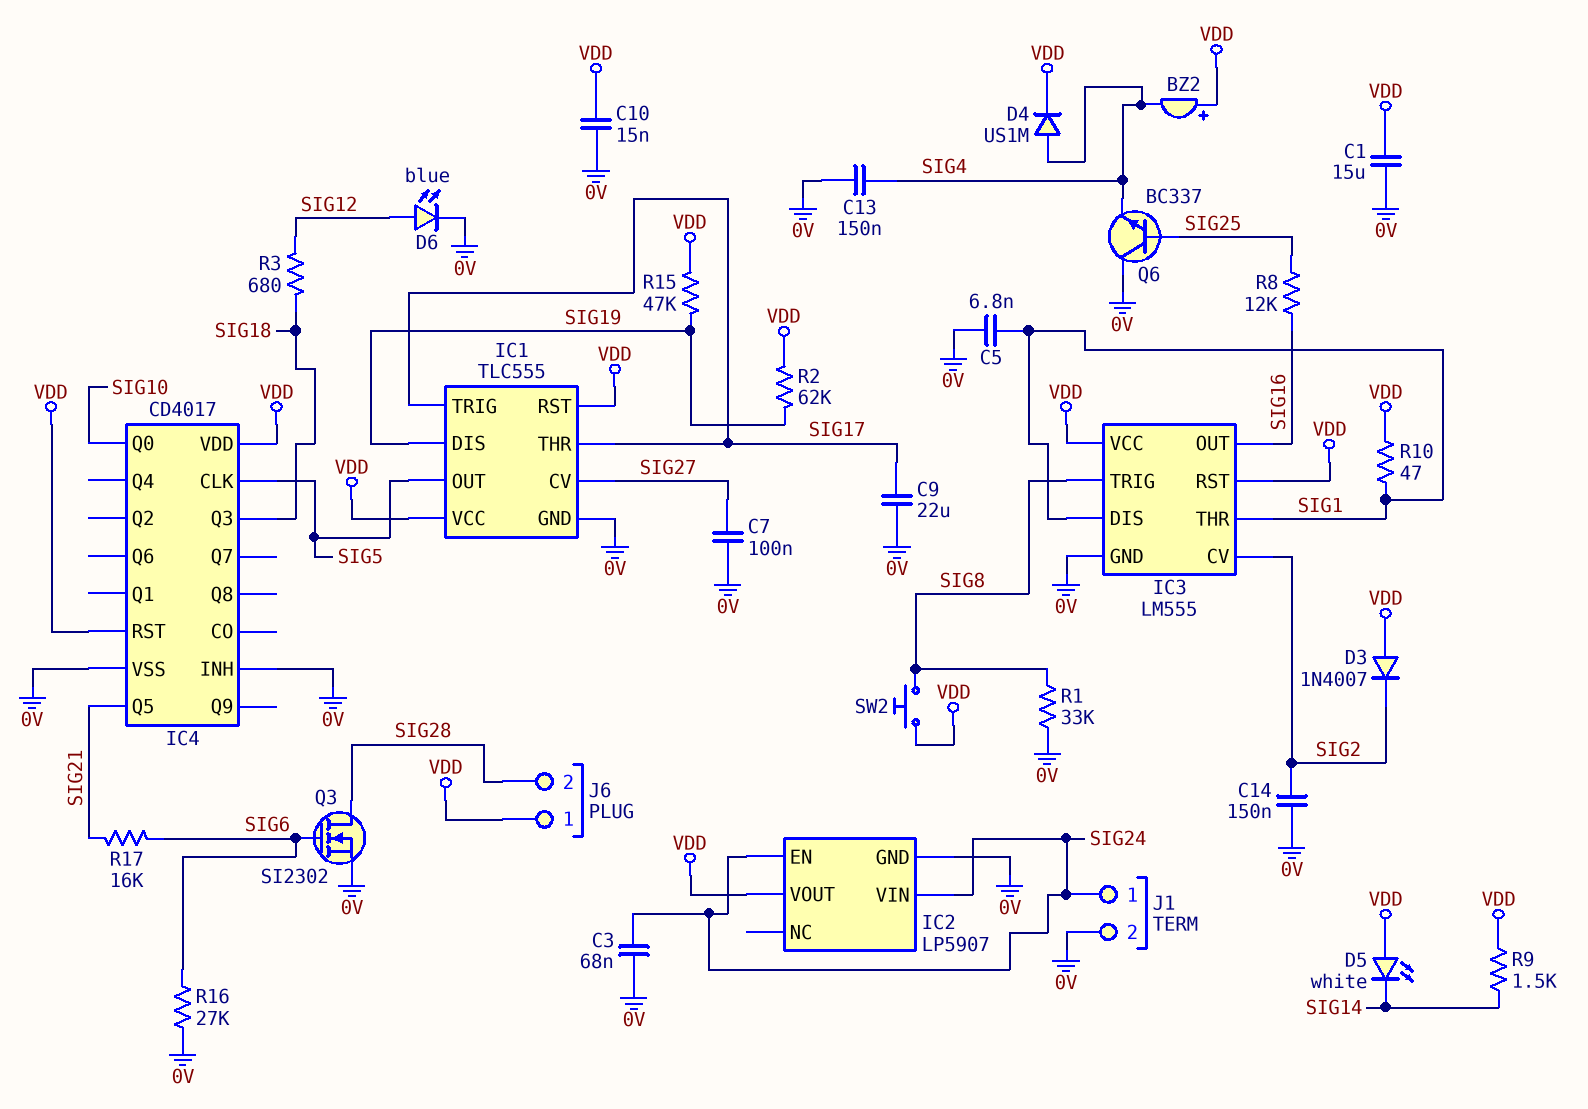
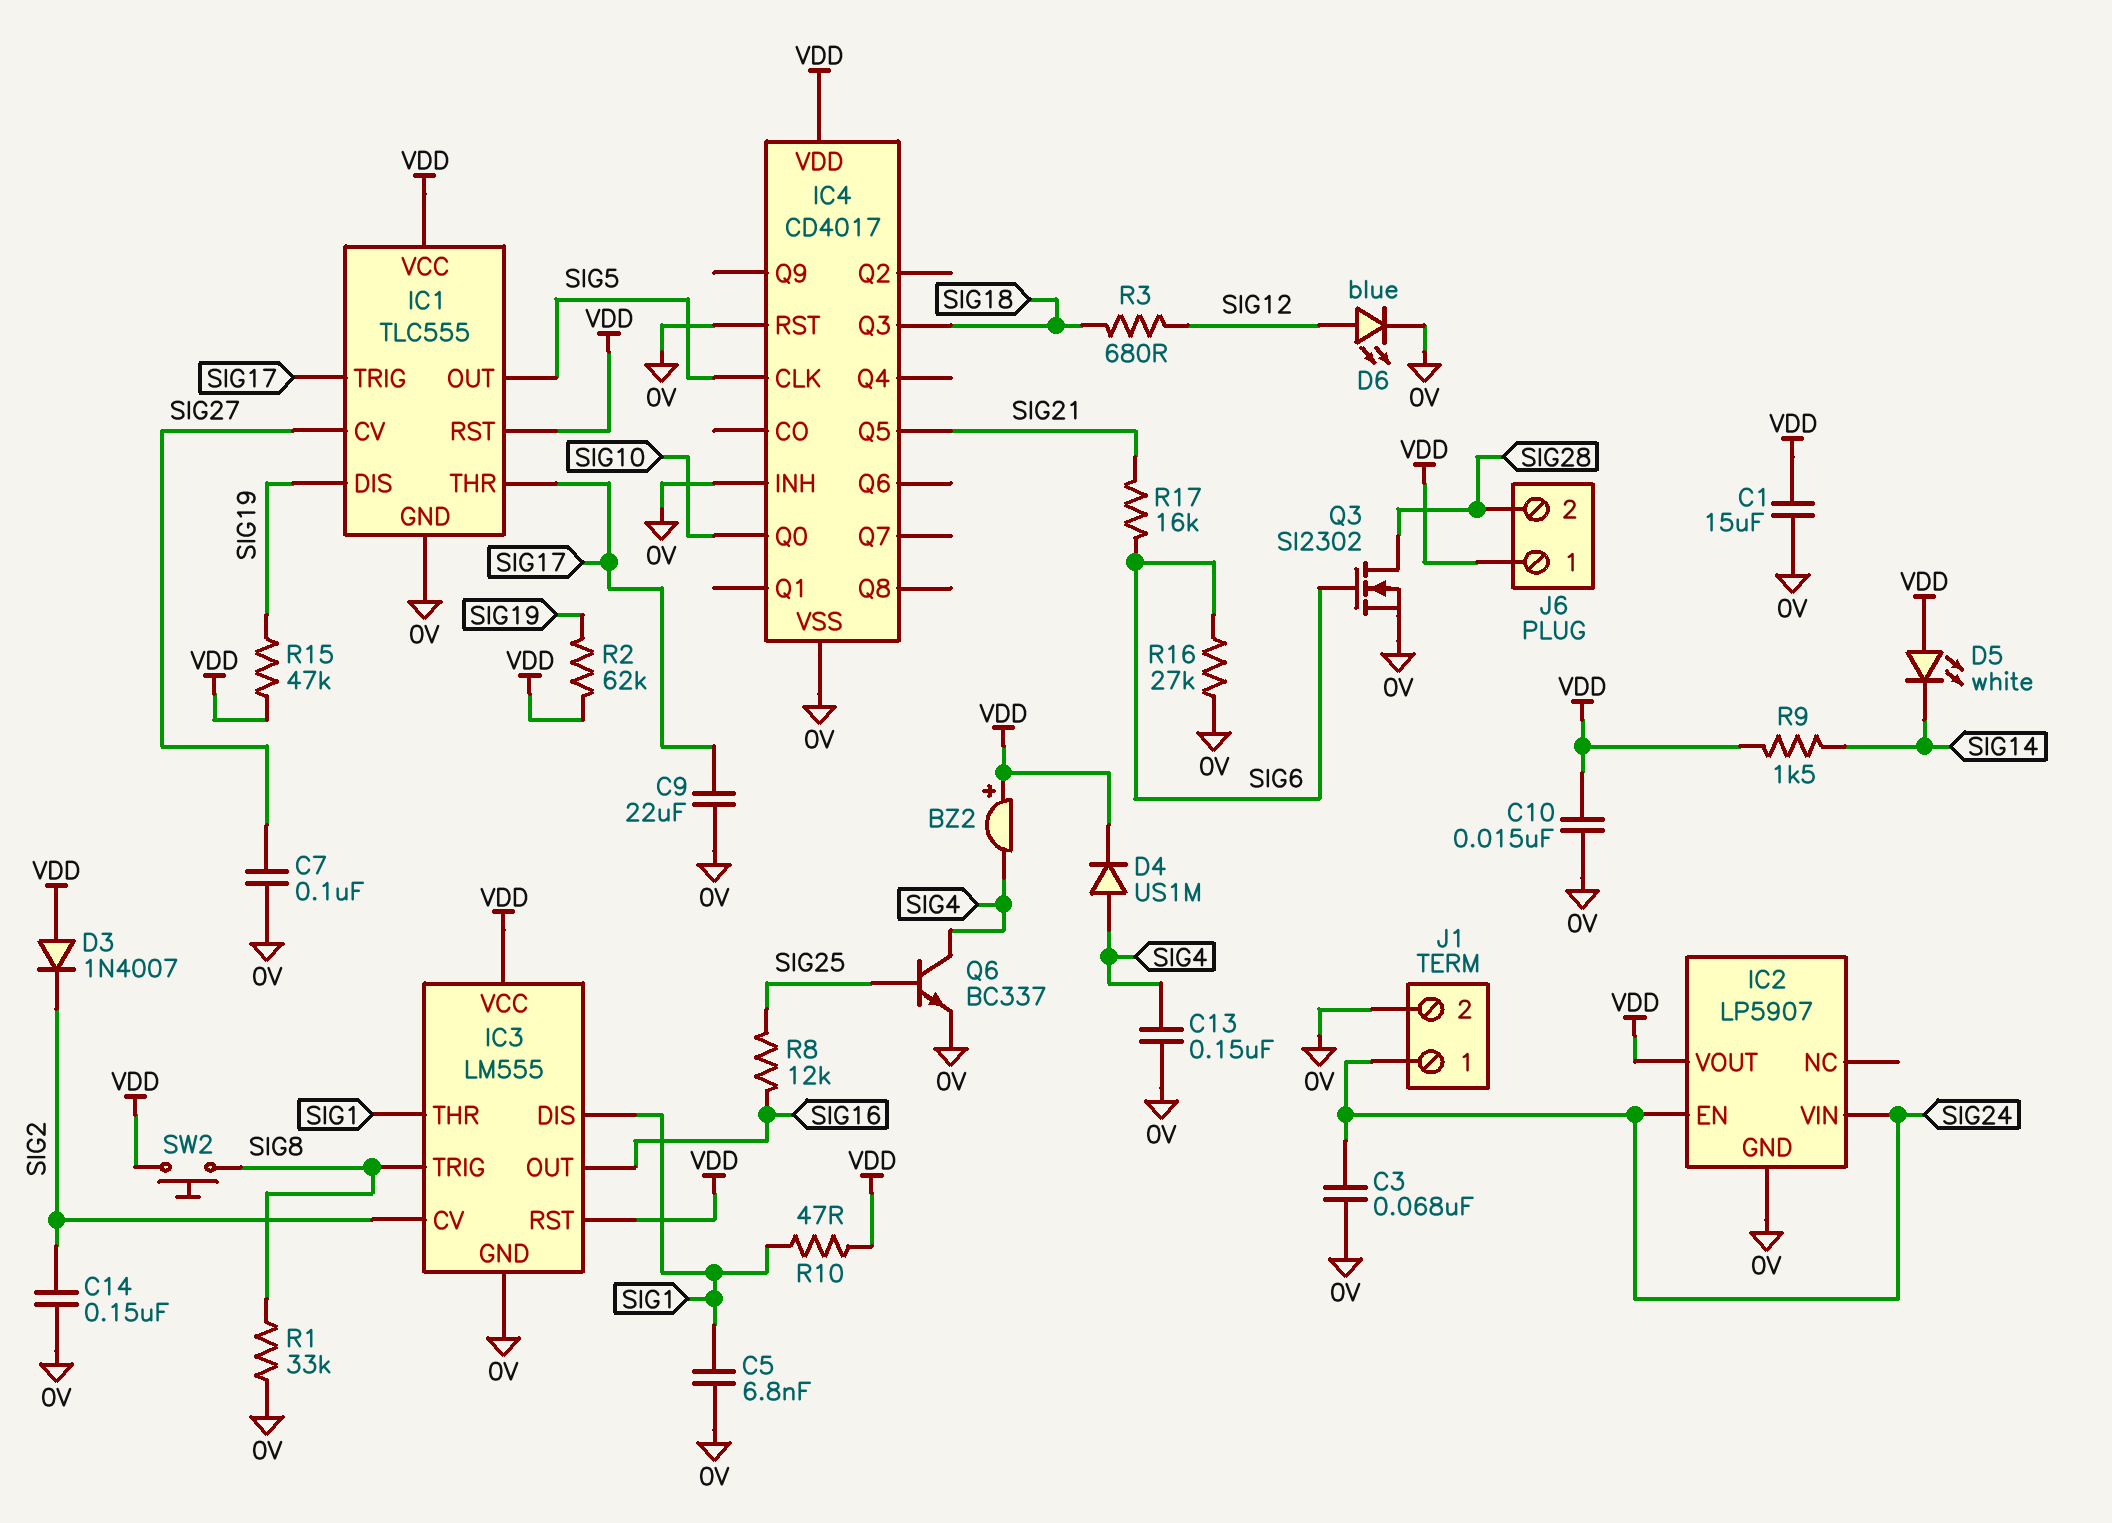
IC4 pin RST: VDD -> 0V
Q6: NPN BC337 (B SIG25, C 0V, E SIG4) -> NPN BC337 (B SIG25, C SIG4, E 0V)

